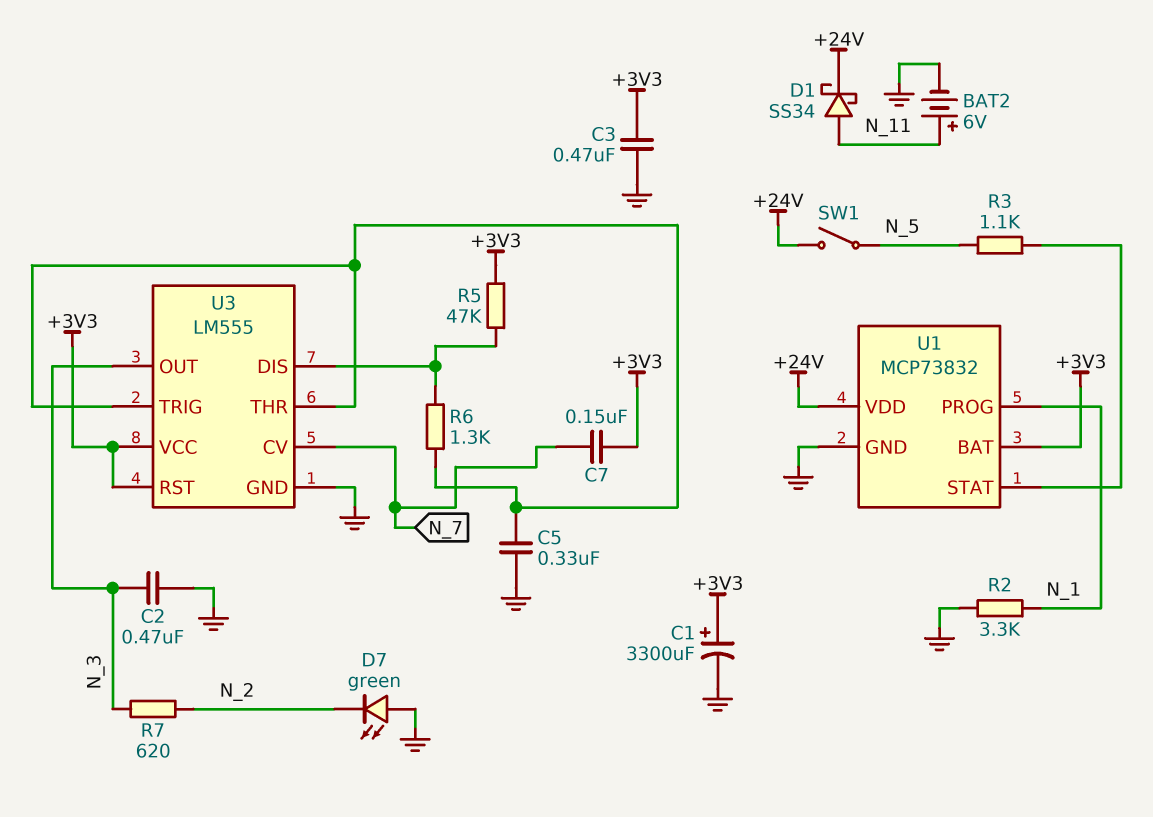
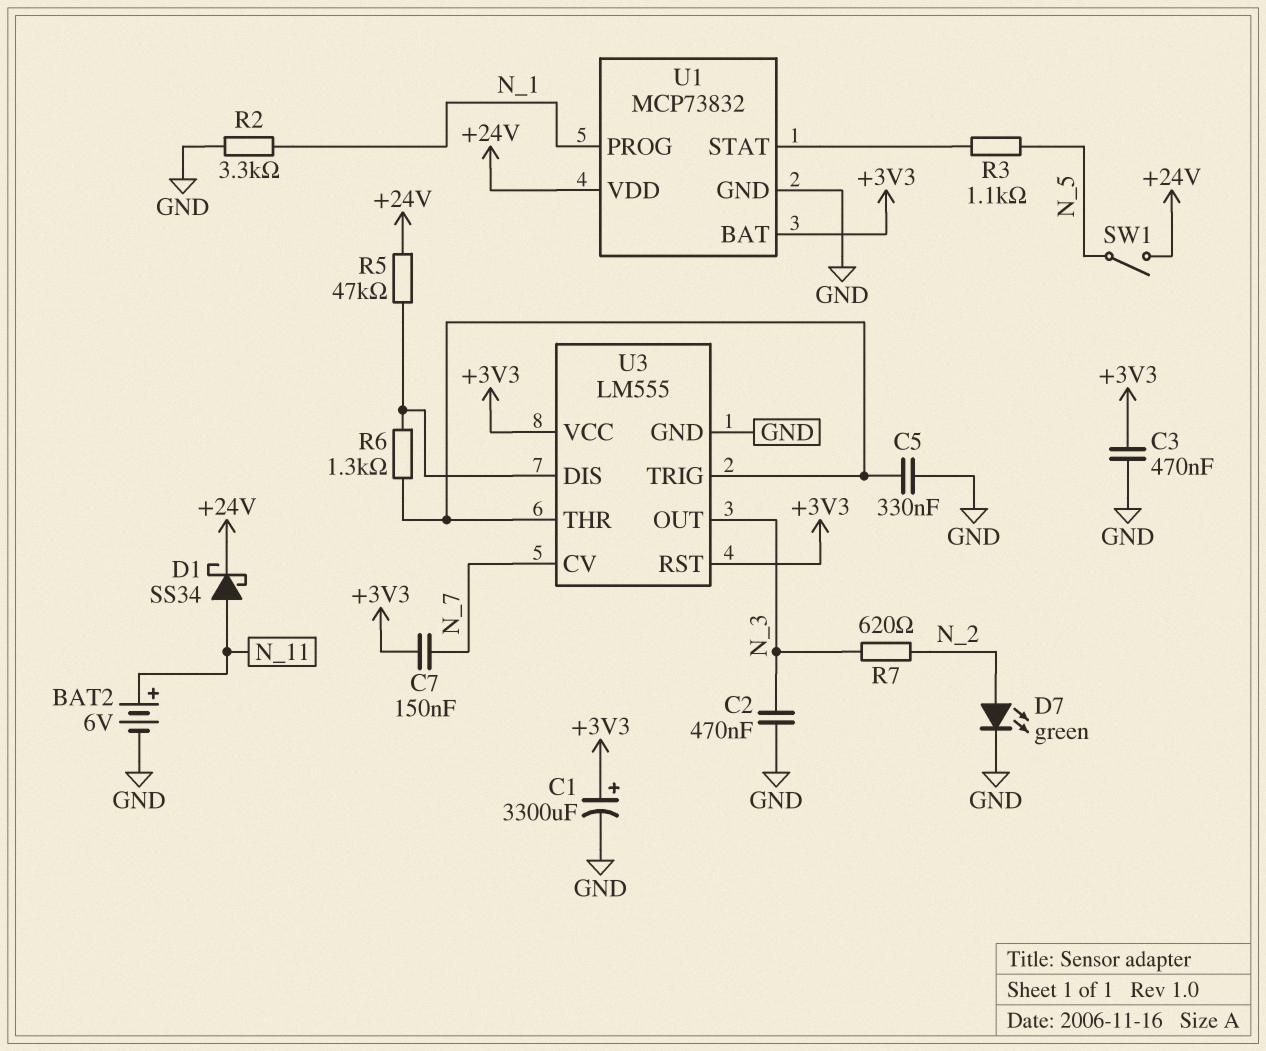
D7: LED green (A GND, K N_2) -> LED green (A N_2, K GND)
R5: 47k (+3V3, U3/DIS) -> 47k (+24V, U3/DIS)

